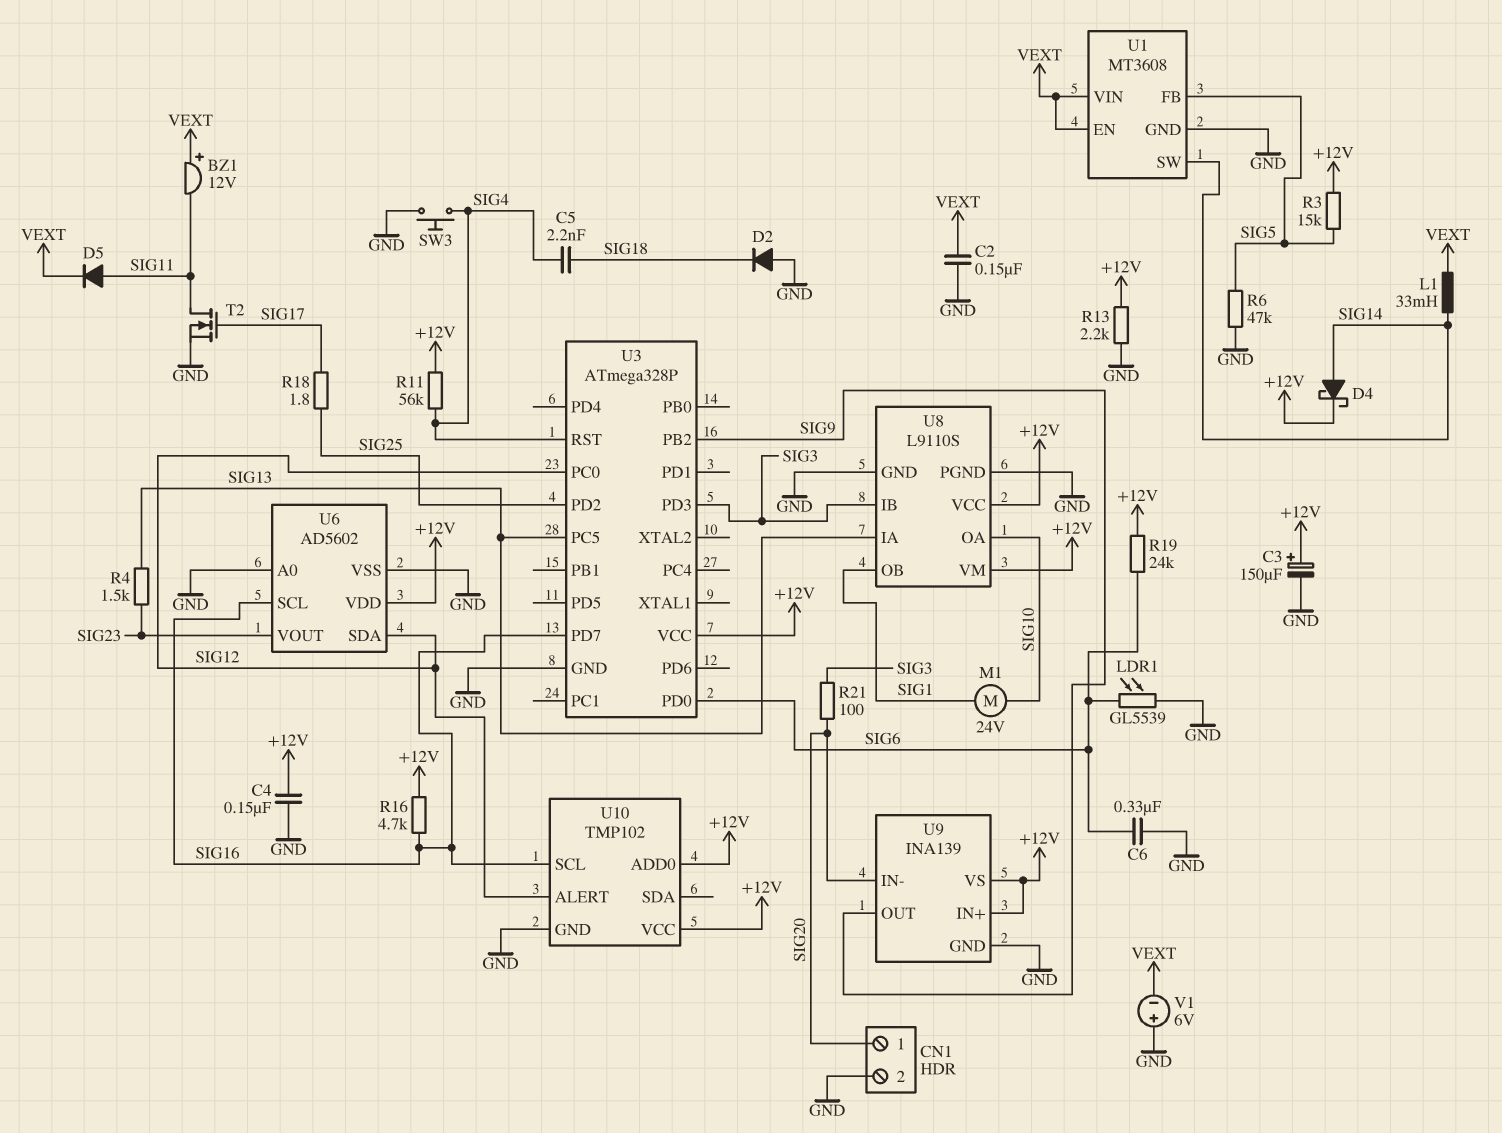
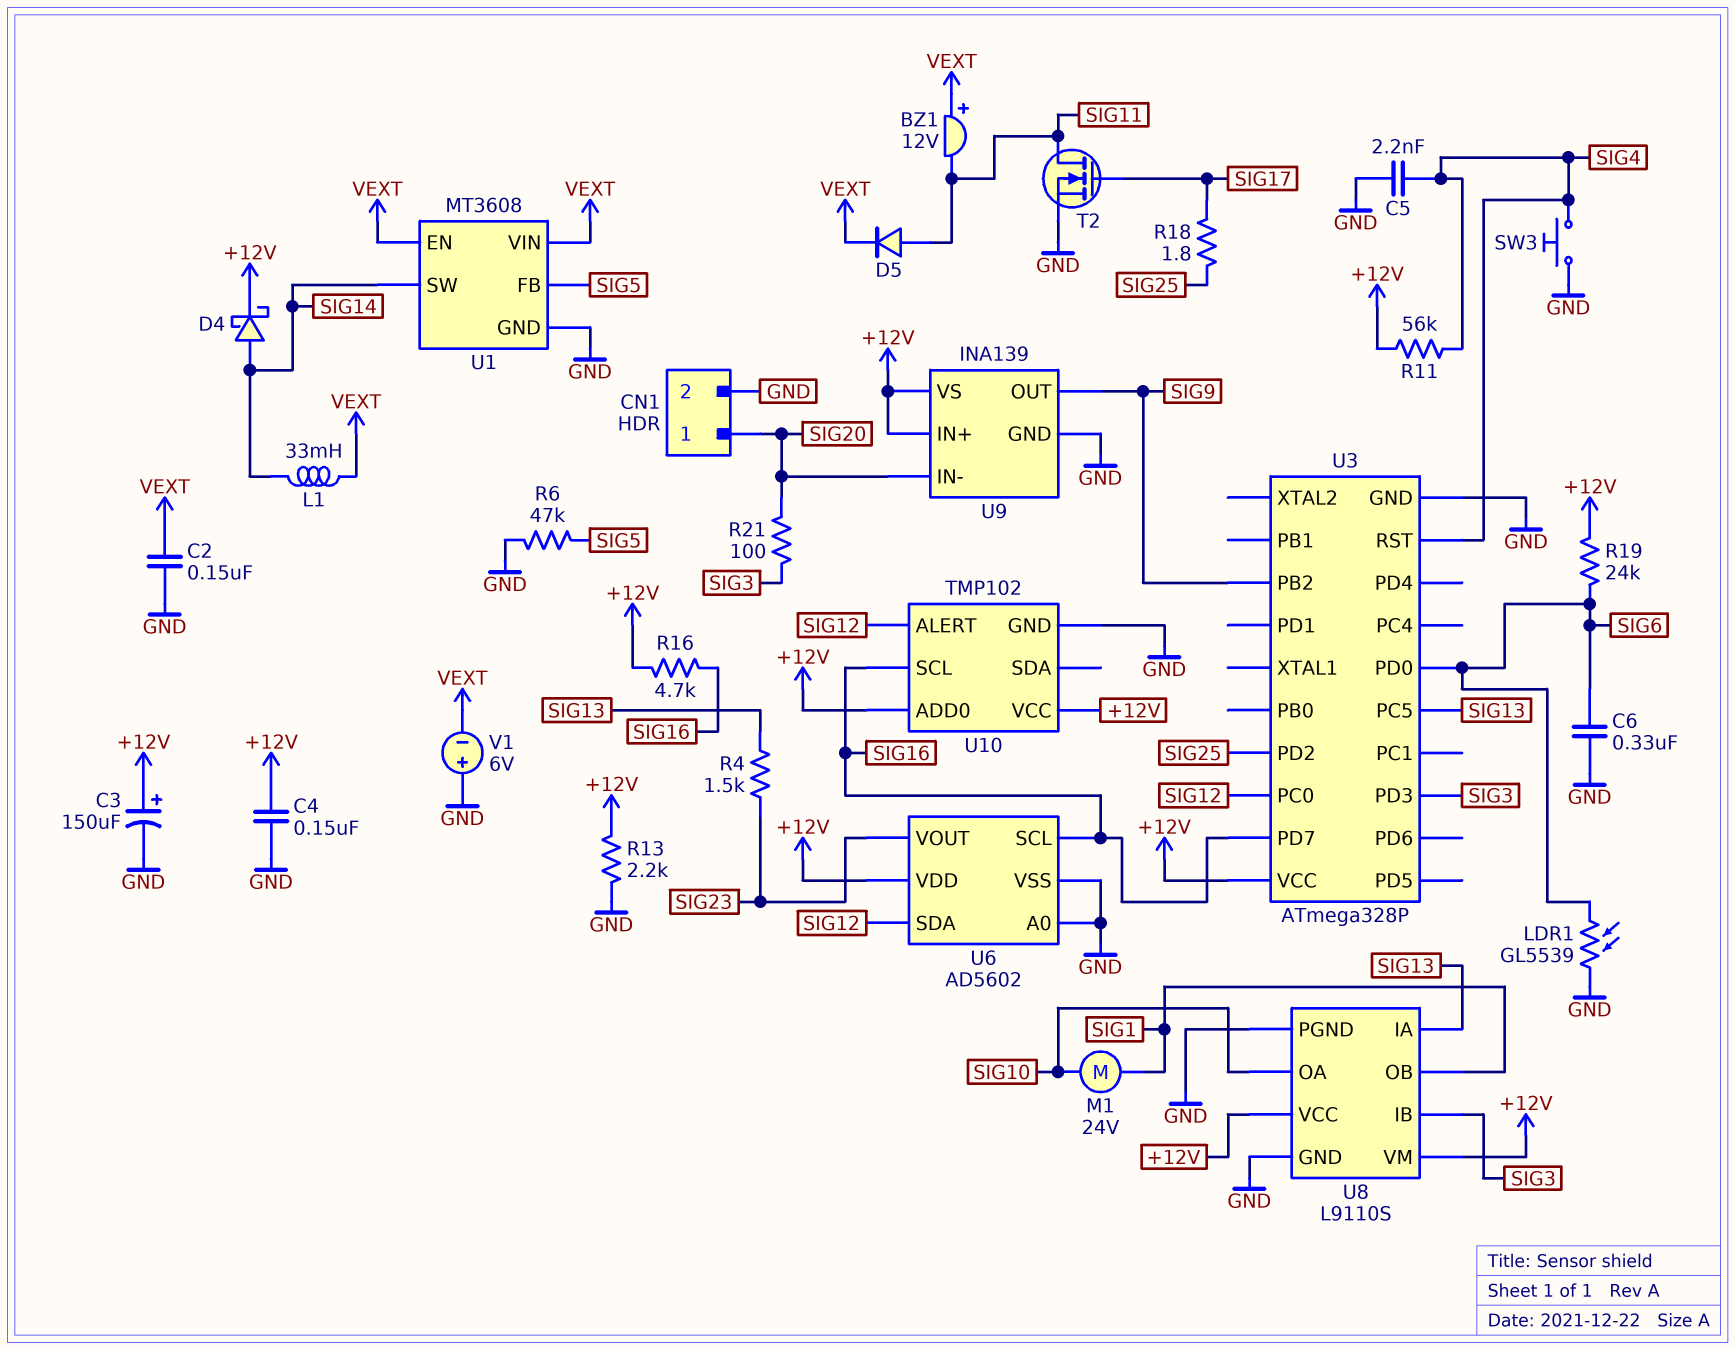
C5: 2.2nF (SIG4, SIG18) -> 2.2nF (GND, SIG4)
D2: diode (A GND, K SIG18) -> none
R3: 15k (+12V, SIG5) -> none

